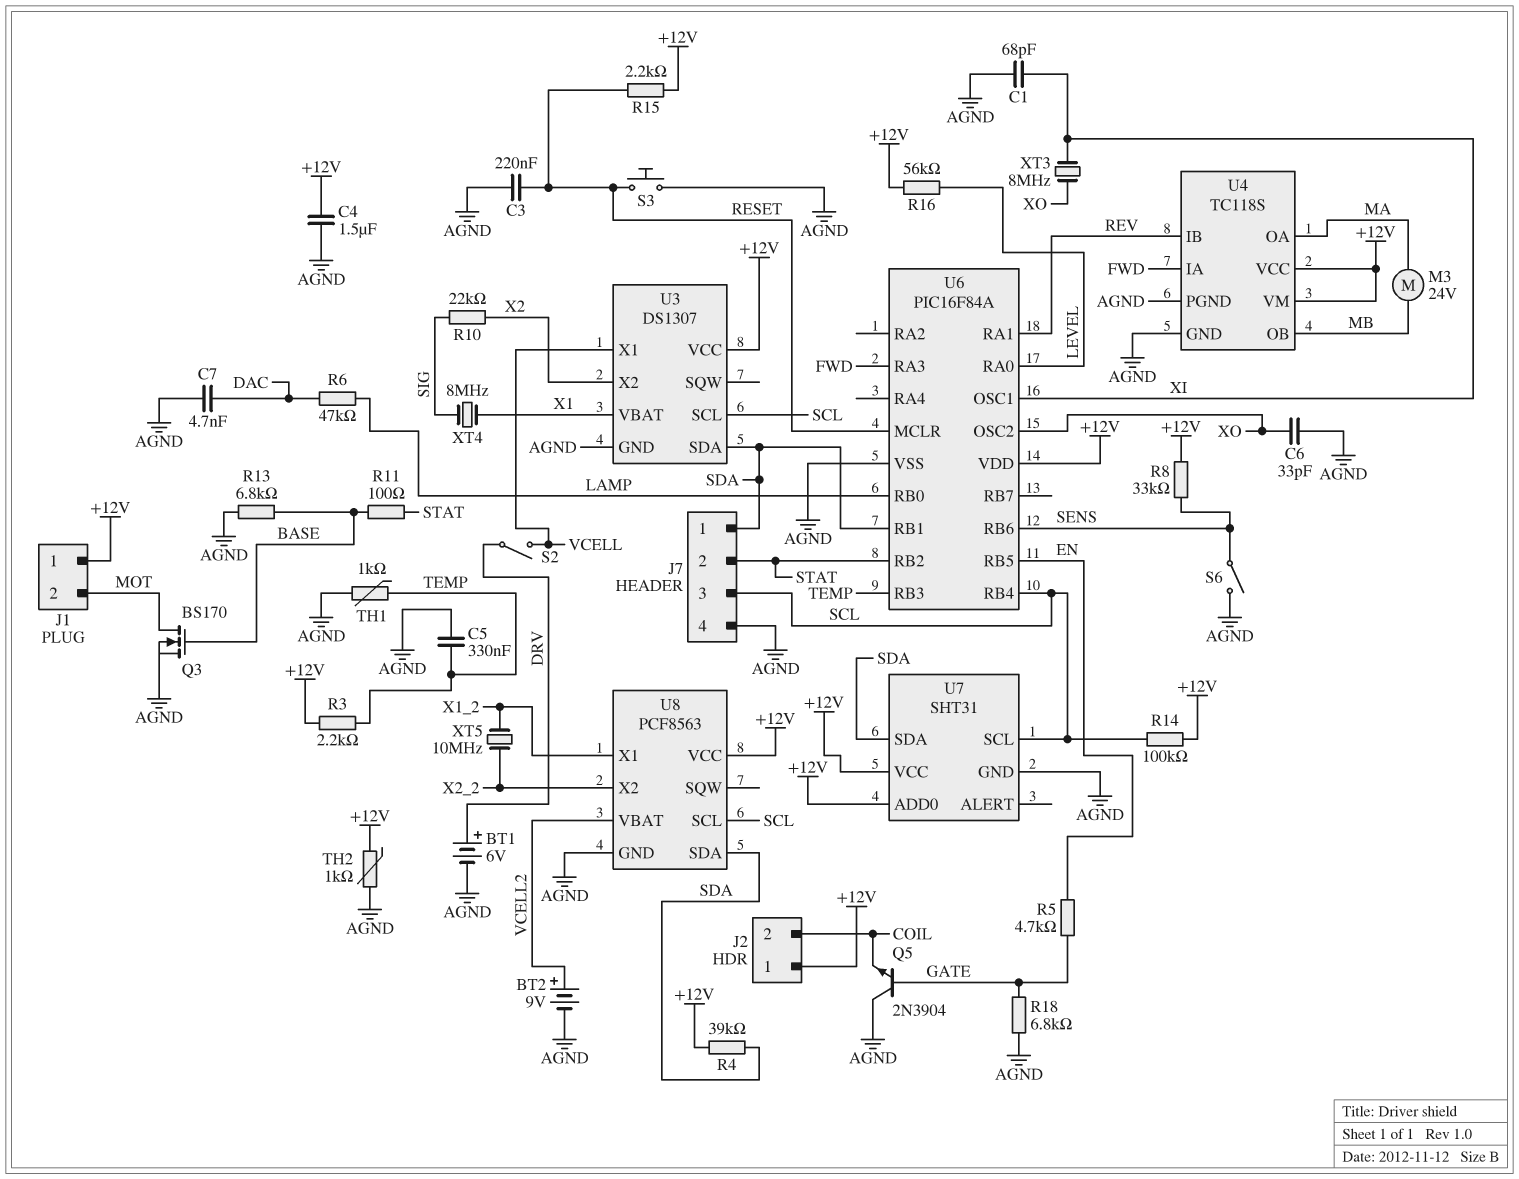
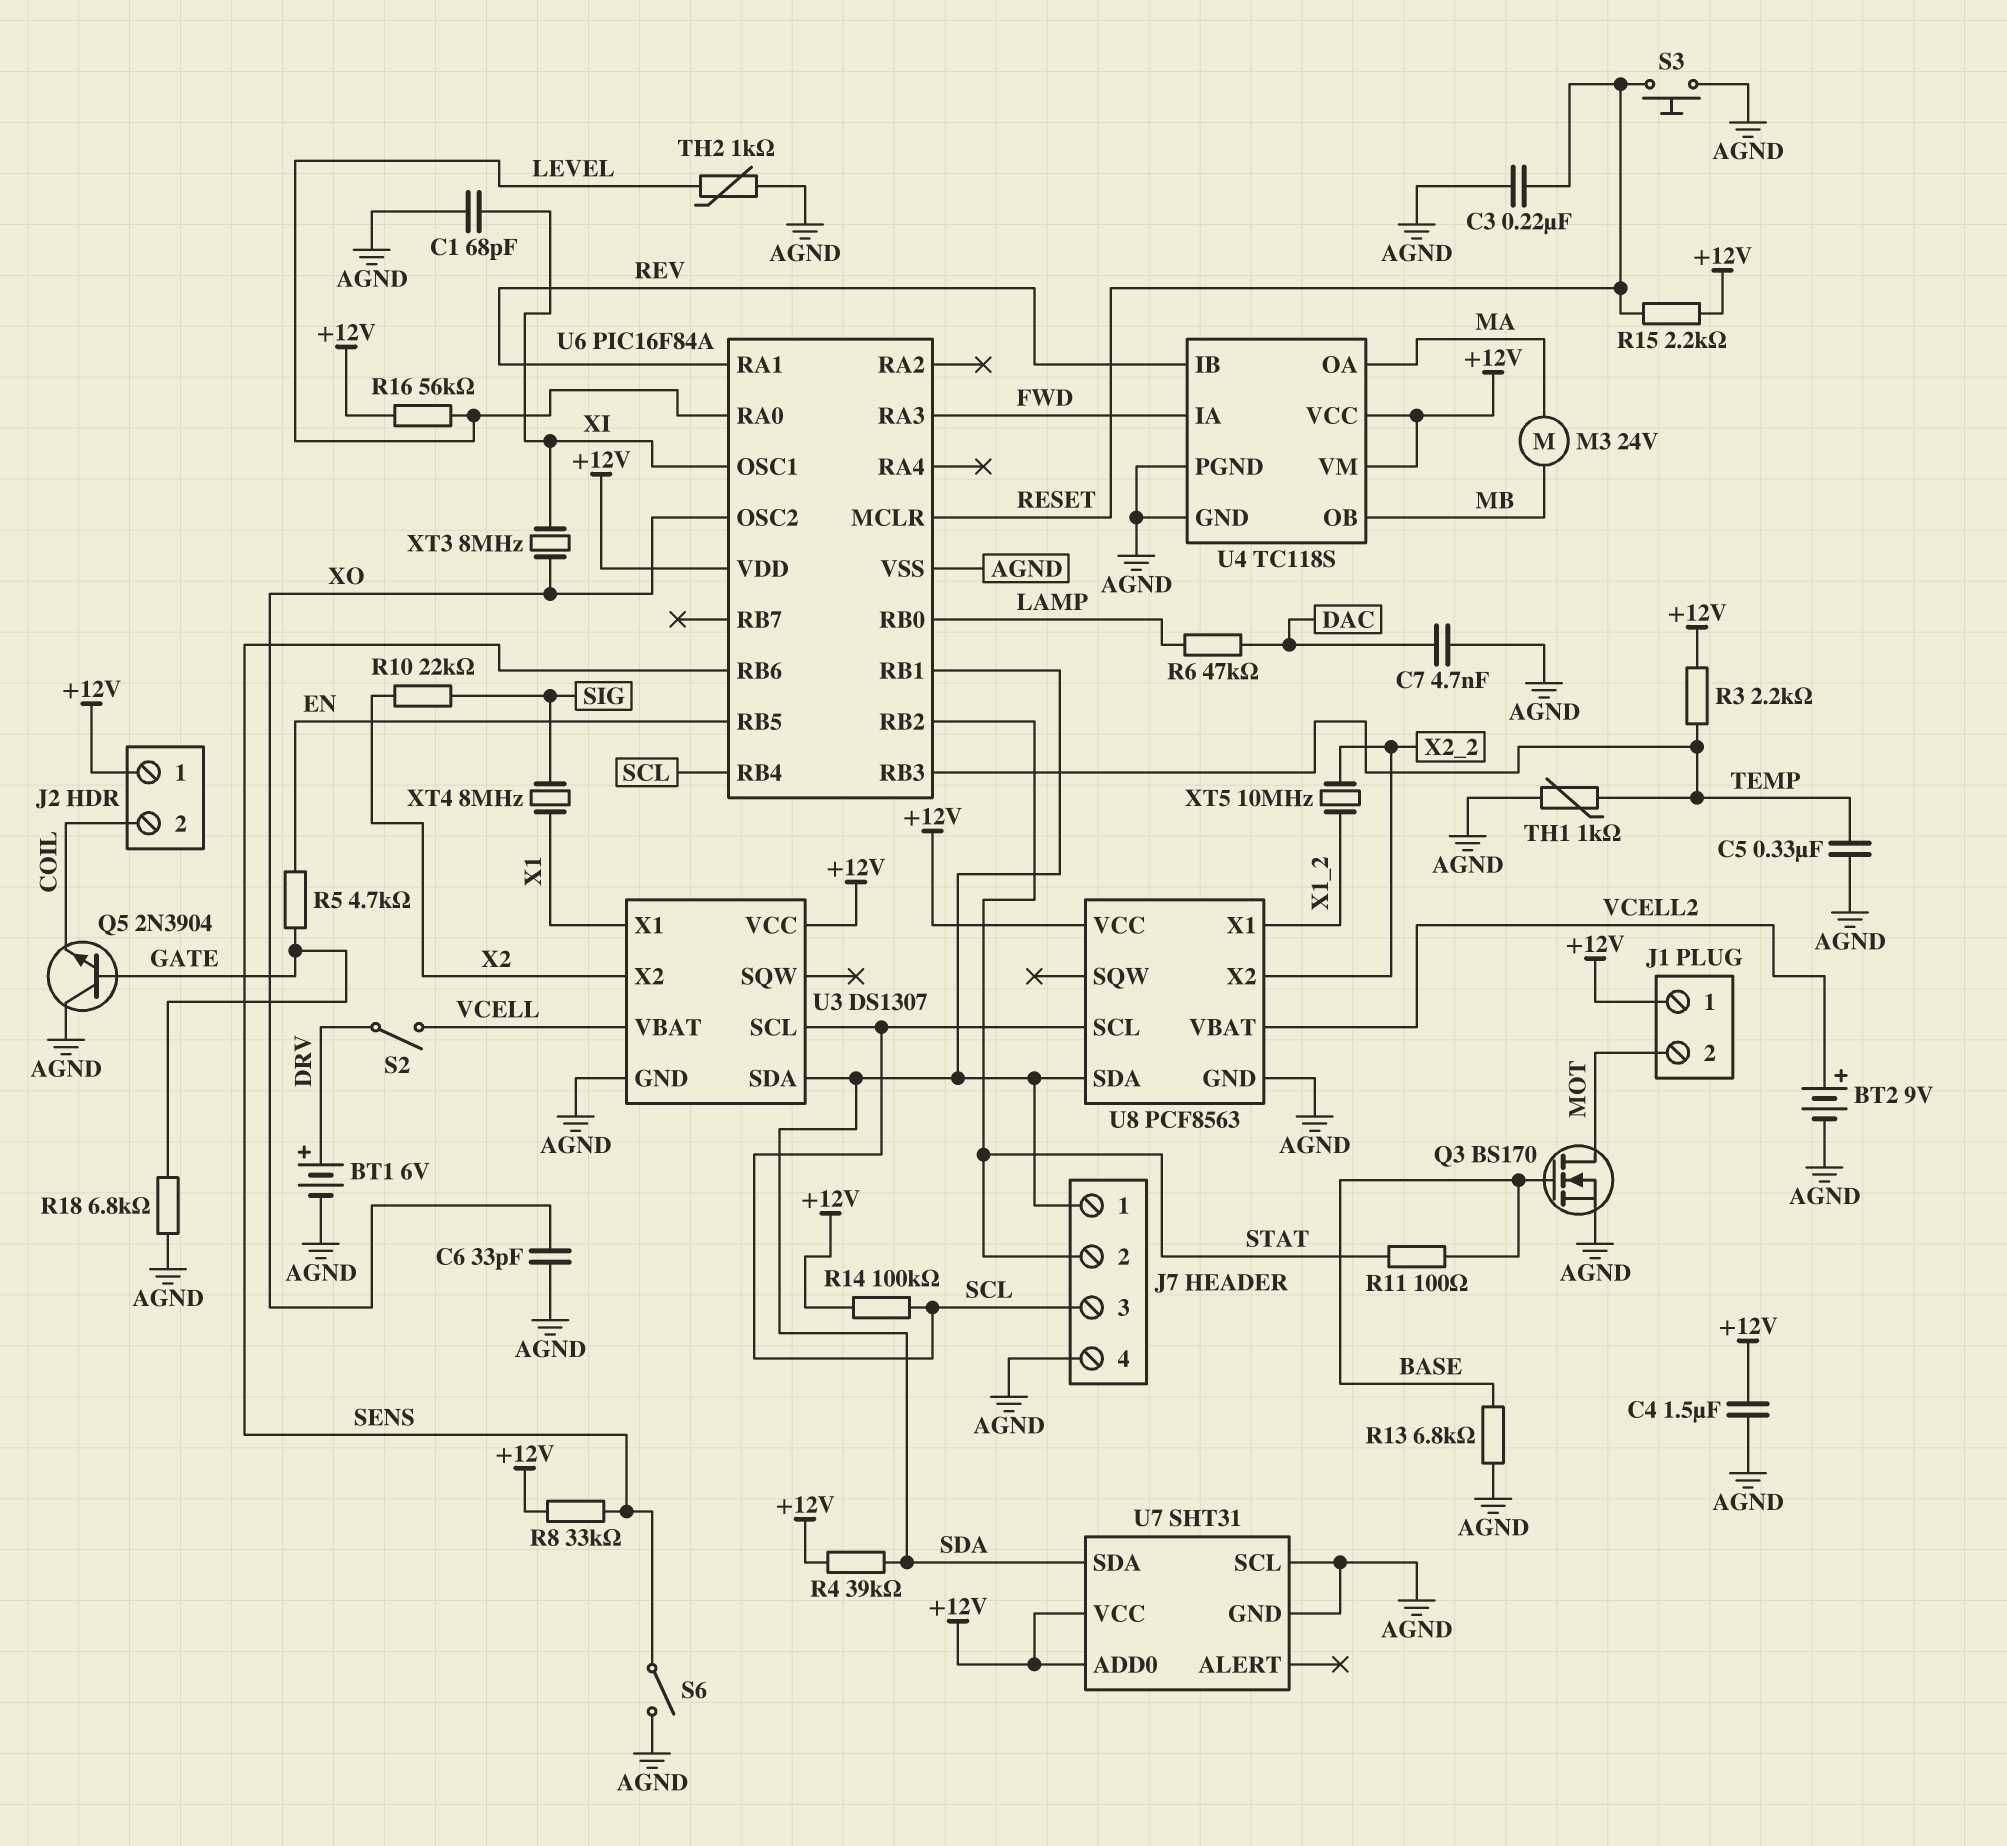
TH2: 1k (+12V, AGND) -> 1k (AGND, LEVEL)
U3 pin VBAT: X1 -> VCELL
U3 pin X1: VCELL -> X1
U7 pin SCL: SCL -> AGND

